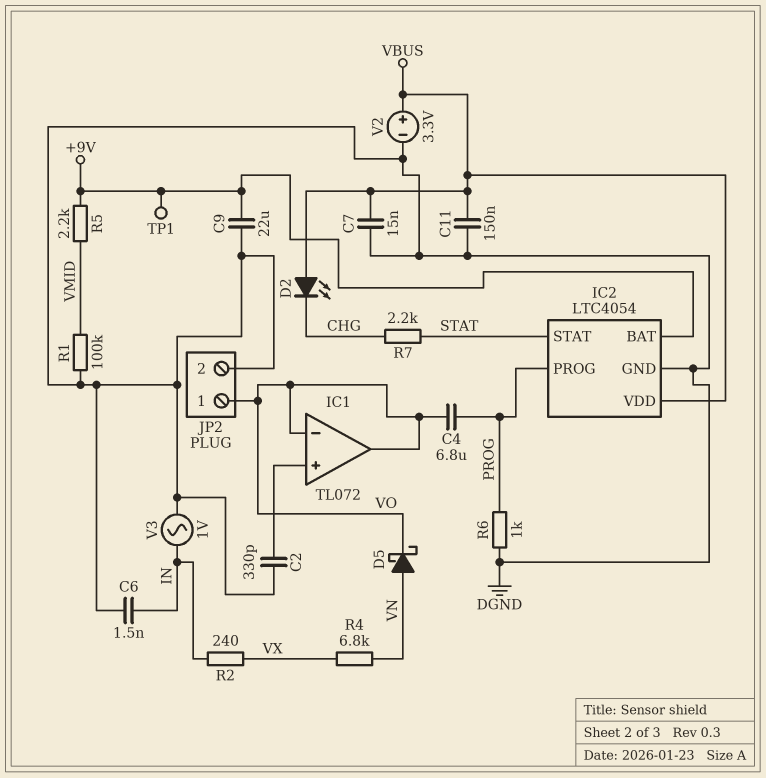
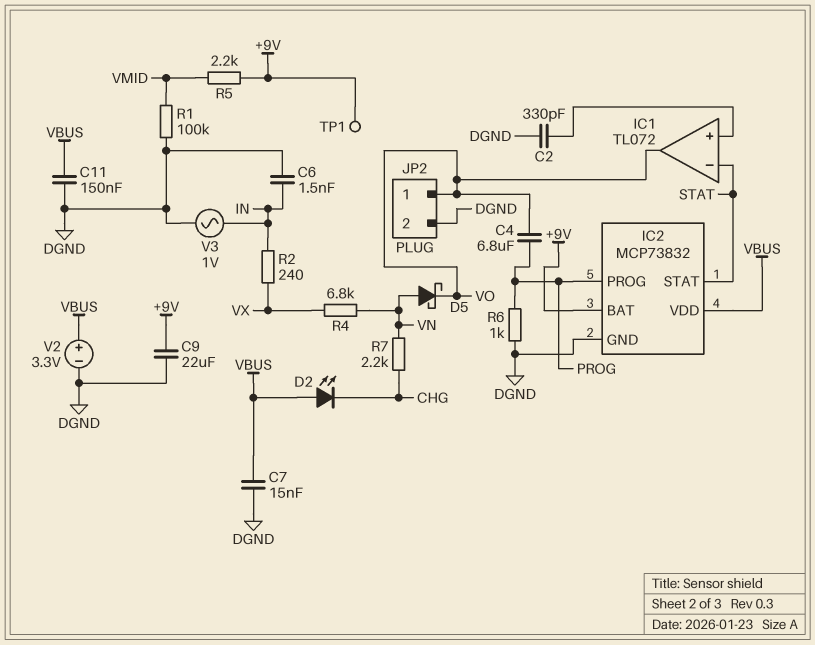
IC1 pin in-: VO -> STAT
IC2: LTC4054 -> MCP73832
R7: 2.2k (CHG, STAT) -> 2.2k (CHG, VN)

